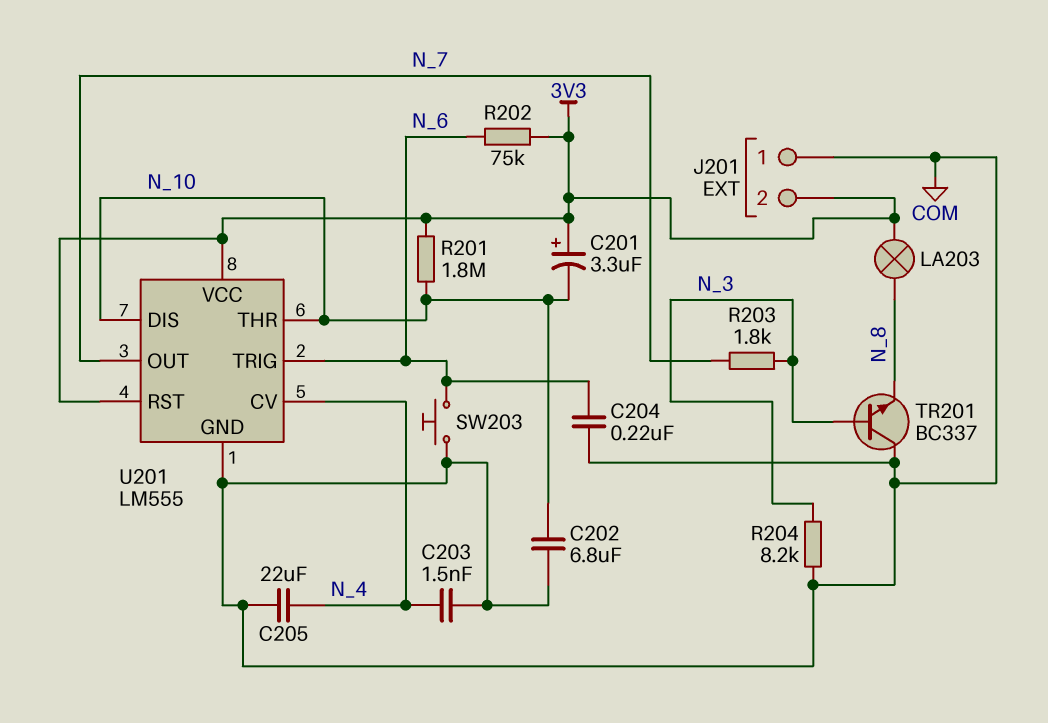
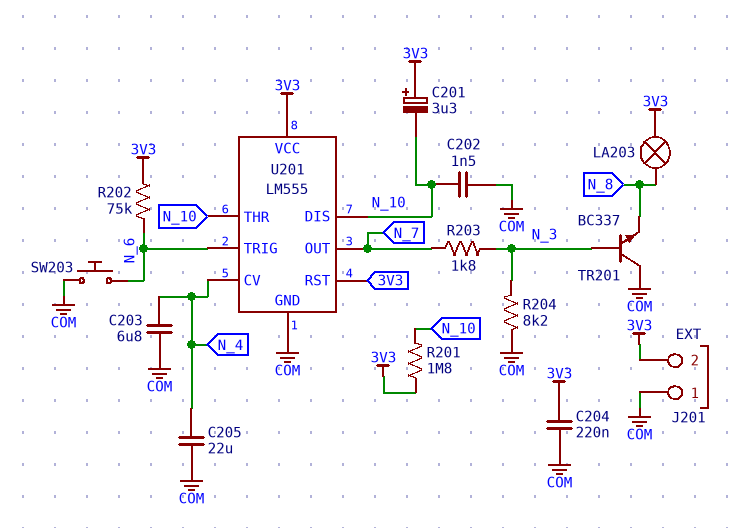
C202: 6.8uF (COM, N_10) -> 1.5nF (COM, N_10)
C203: 1.5nF (COM, N_4) -> 6.8uF (COM, N_4)
C204: 220nF (COM, N_6) -> 220nF (3V3, COM)

